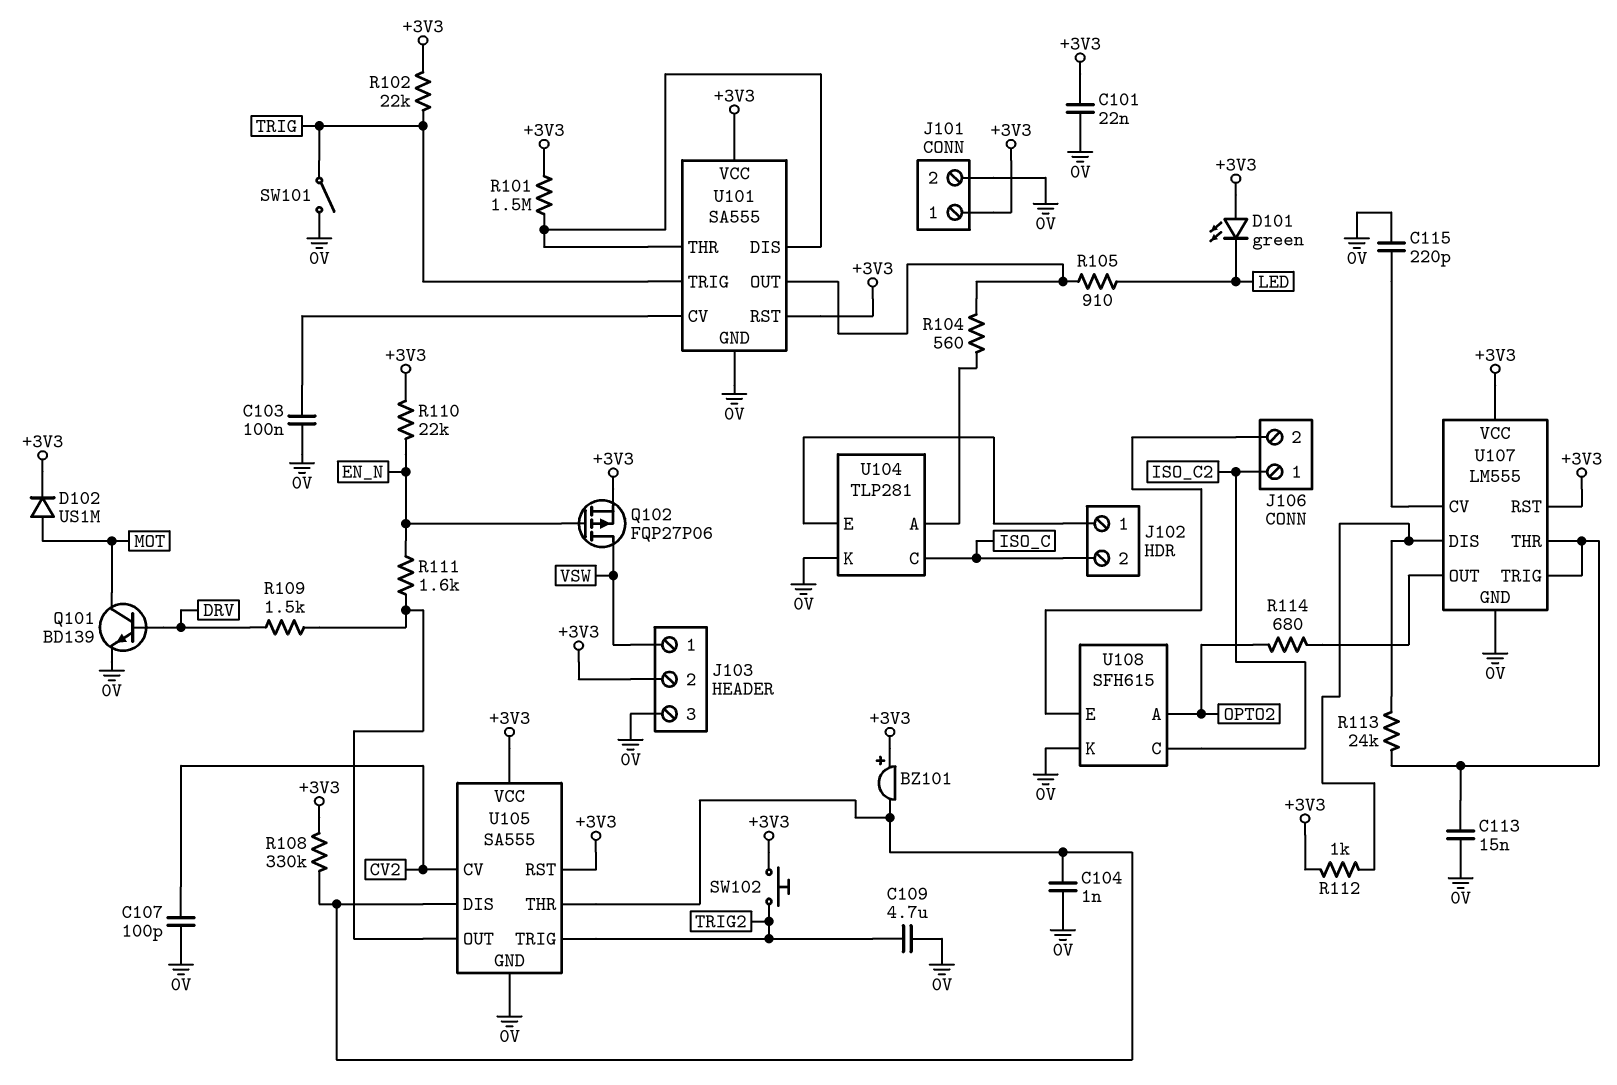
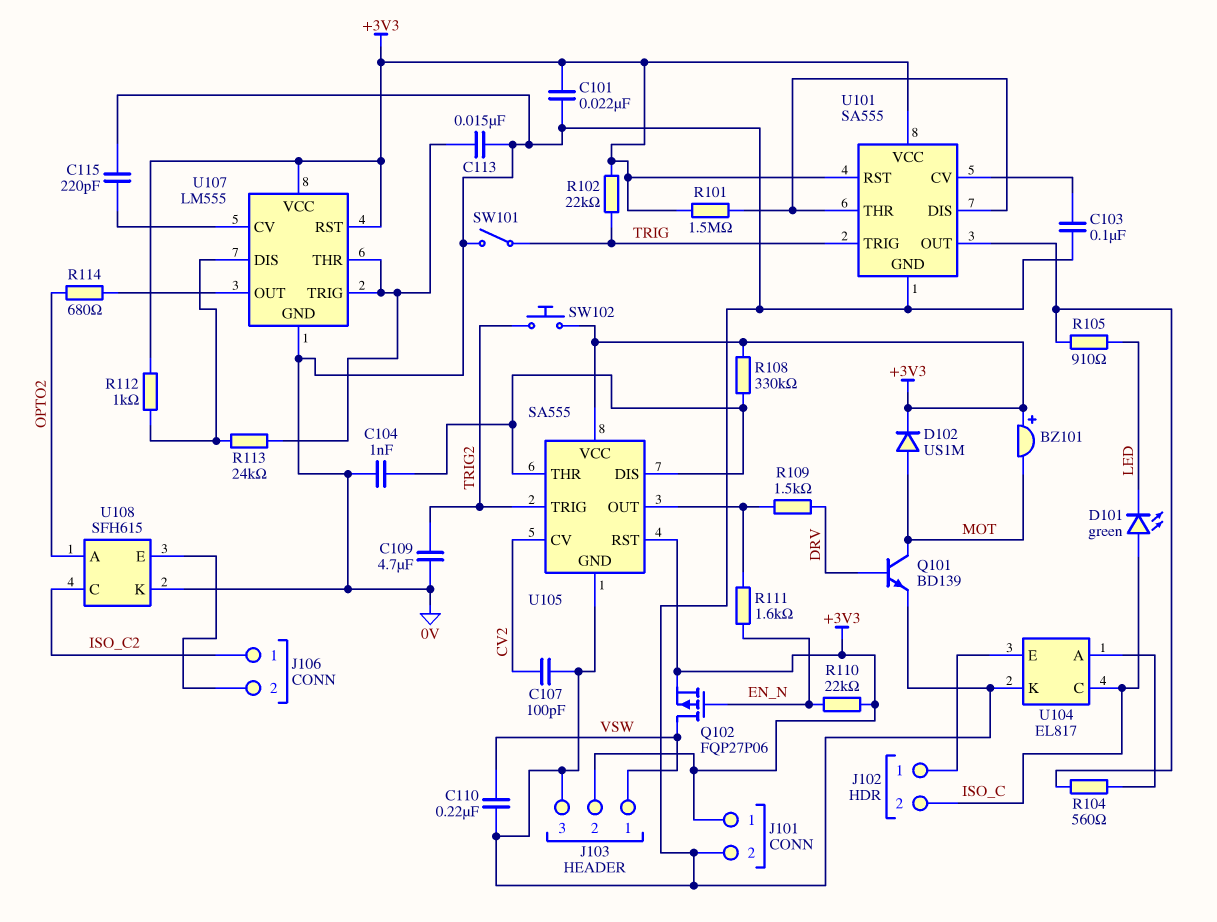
BZ101: buzzer (plus +3V3, minus U105/DIS) -> buzzer (plus +3V3, minus MOT)
C110: none -> 220nF (0V, VSW)
D101: LED green (A +3V3, K LED) -> LED green (A ISO_C, K LED)
U104: TLP281 -> EL817

